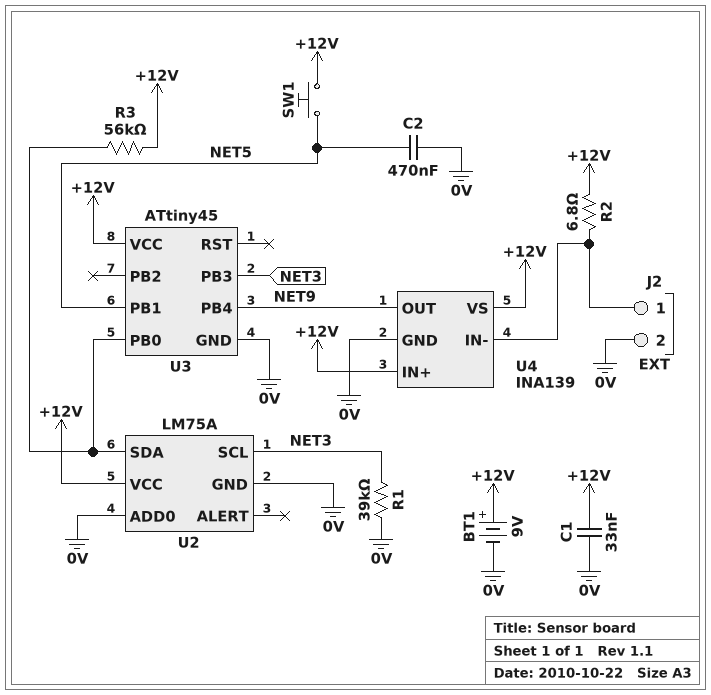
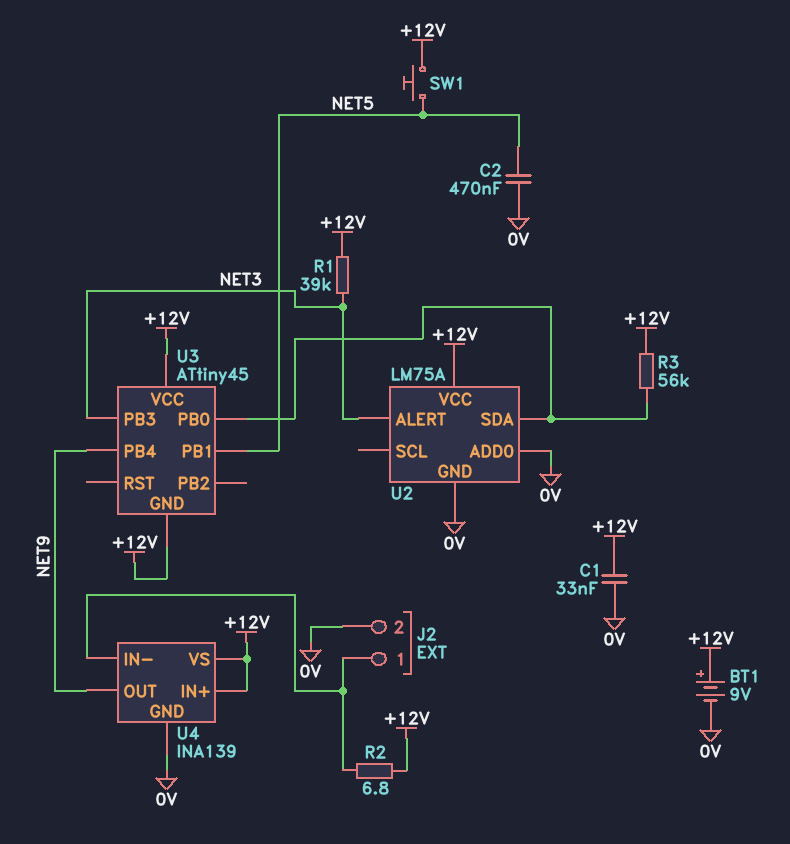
R1: 39k (0V, NET3) -> 39k (+12V, NET3)
U2 pin ALERT: none -> NET3
U2 pin SCL: NET3 -> none
U3 pin GND: 0V -> +12V

